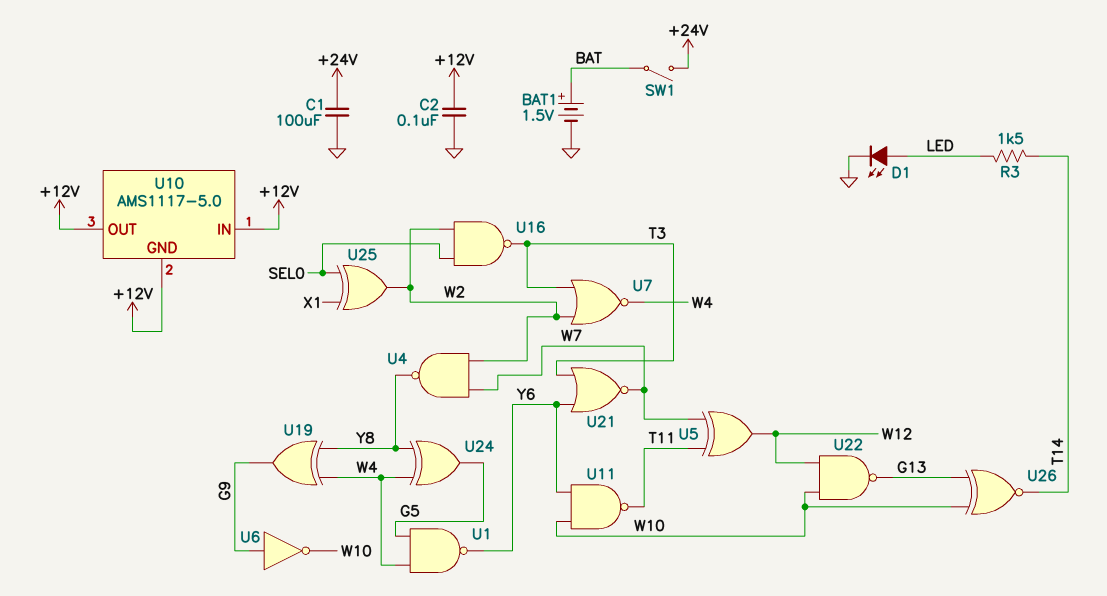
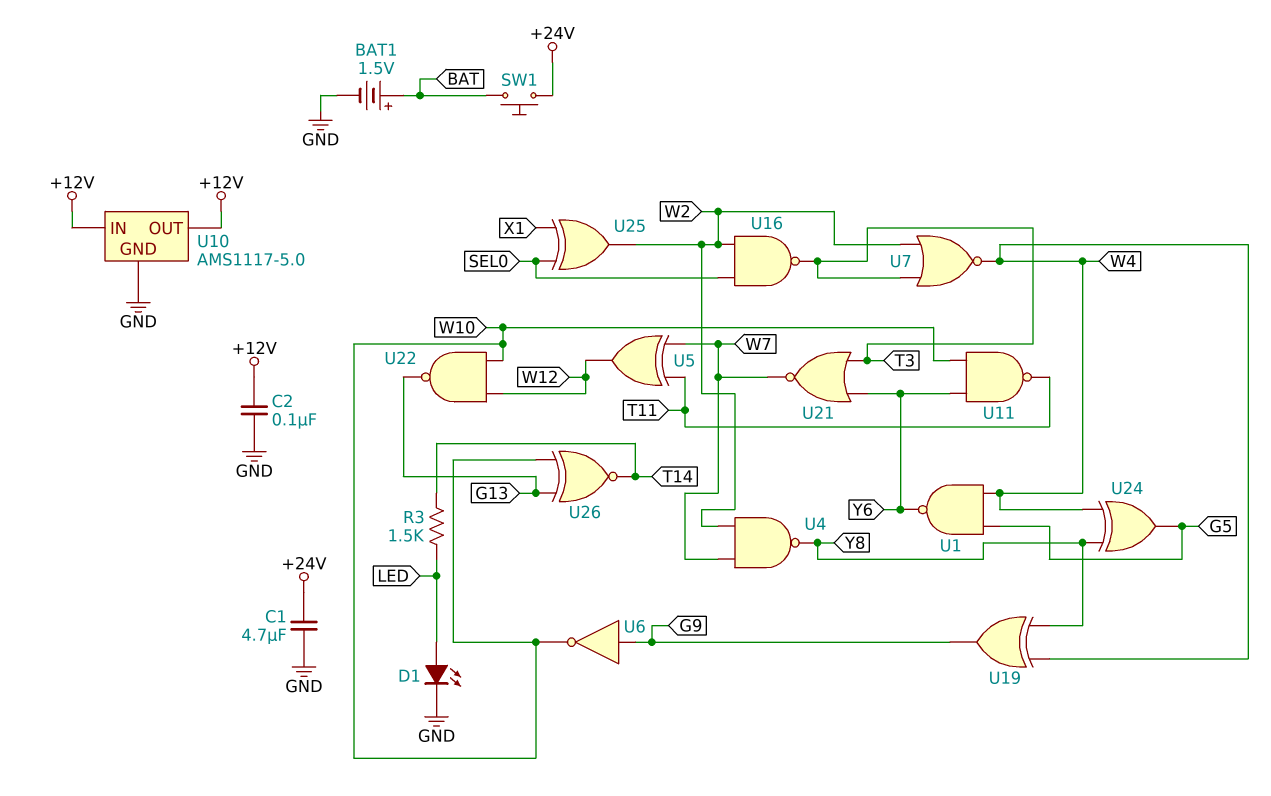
C1: 100uF (+24V, GND) -> 4.7uF (+24V, GND)
SW1: switch (+24V, BAT) -> button (+24V, BAT)
U10 pin GND: +12V -> GND

